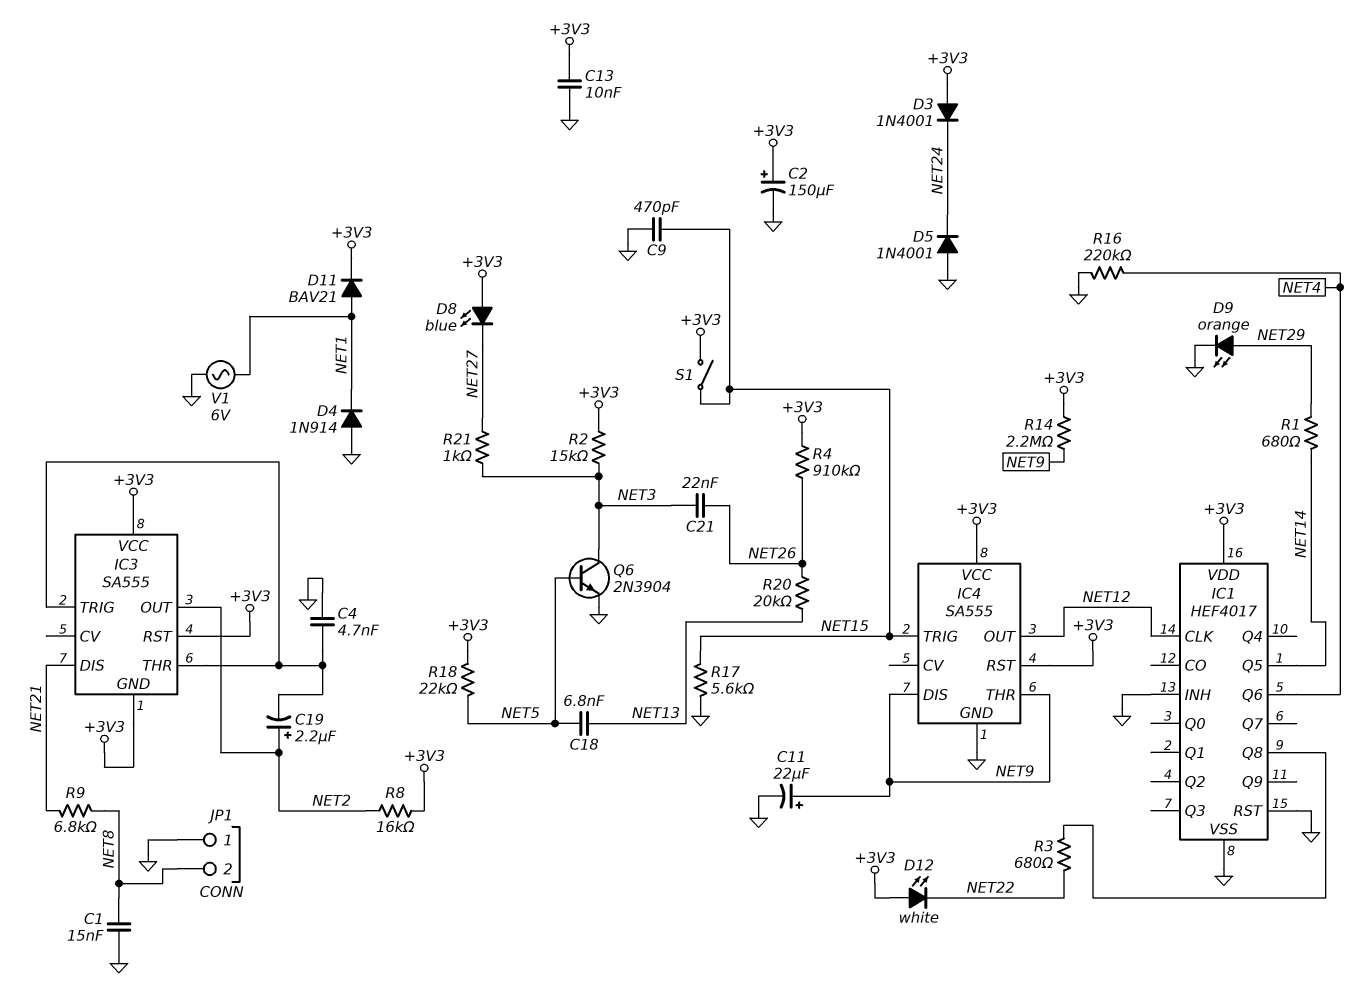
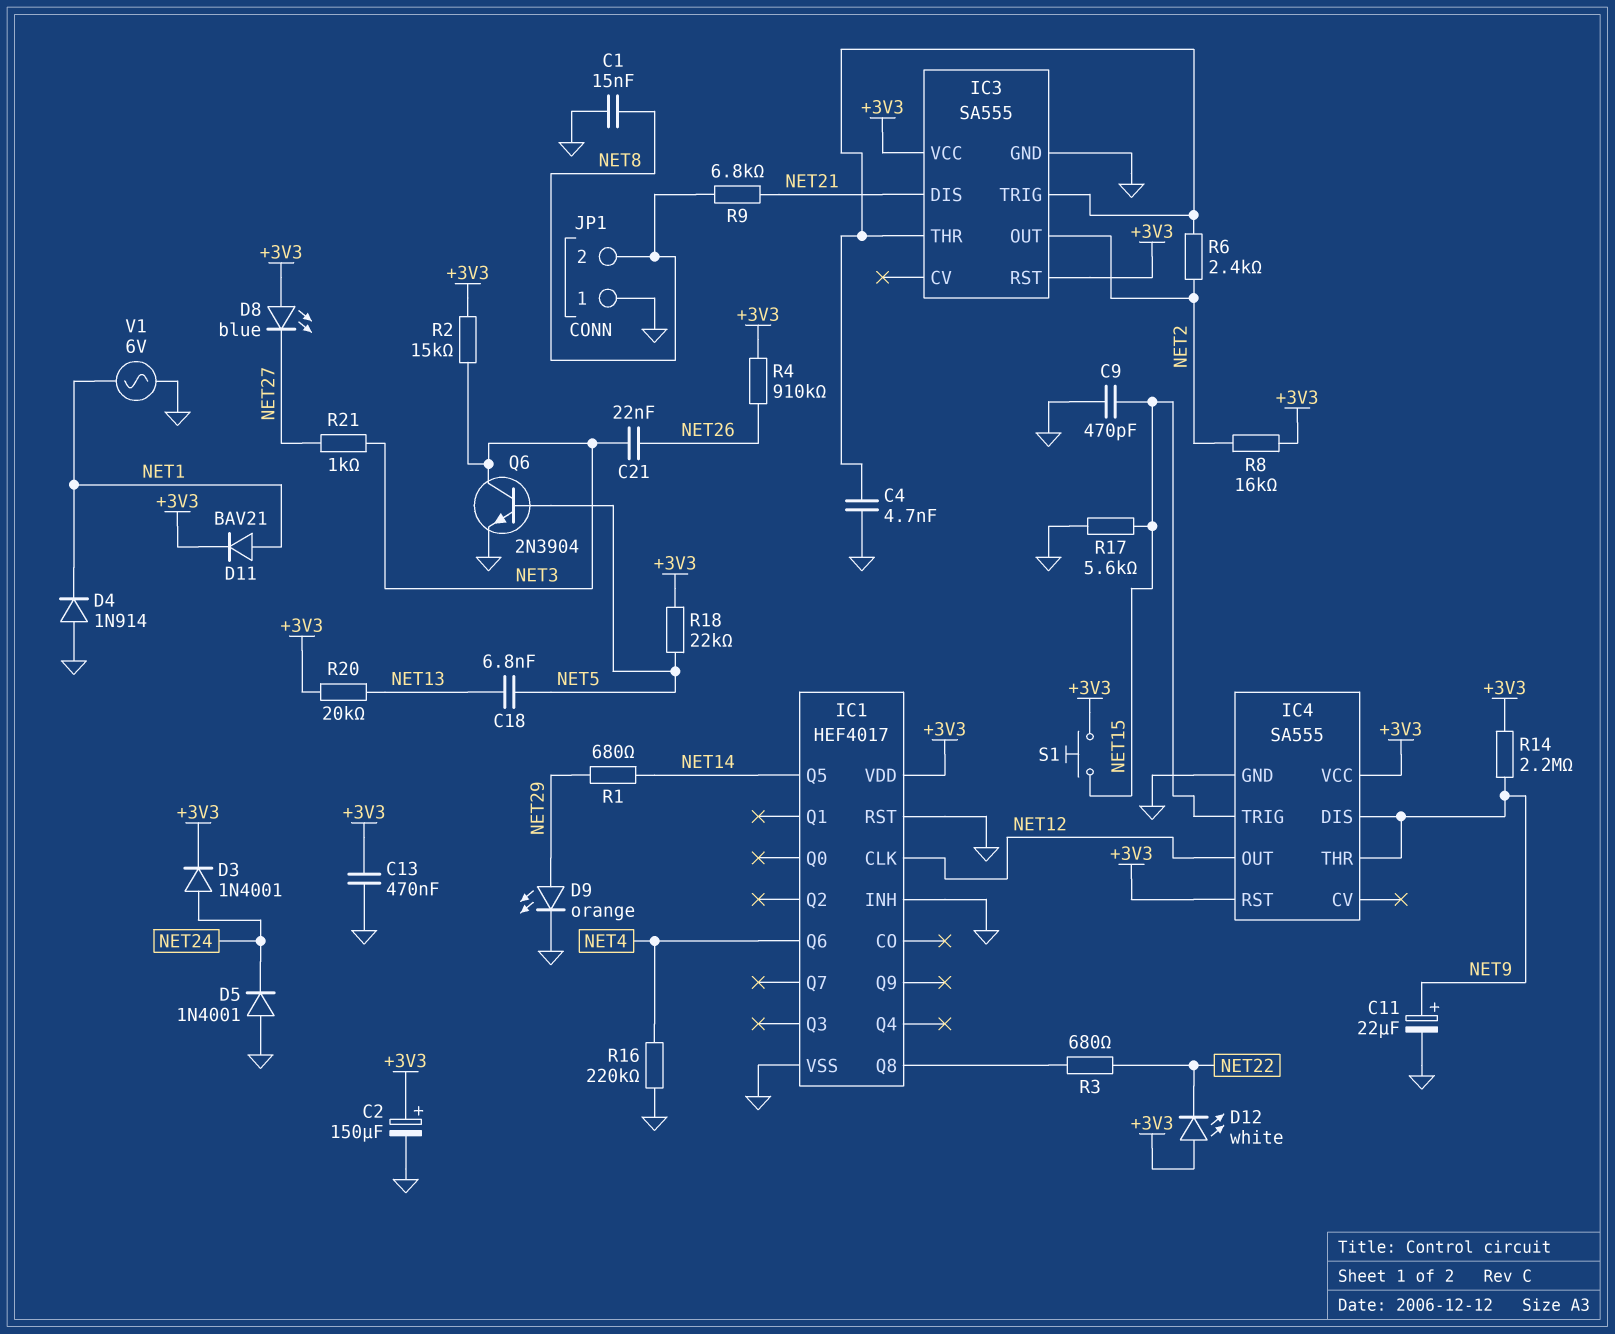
C13: 10nF (+3V3, GND) -> 470nF (+3V3, GND)
C19: 2.2uF (plus NET2, minus IC3/THR) -> none
D3: diode 1N4001 (A +3V3, K NET24) -> diode 1N4001 (A NET24, K +3V3)
IC3 pin GND: +3V3 -> GND
R6: none -> 2.4k (IC3/THR, NET2)
R20: 20k (NET13, NET26) -> 20k (+3V3, NET13)
S1: switch (+3V3, NET15) -> button (+3V3, NET15)

